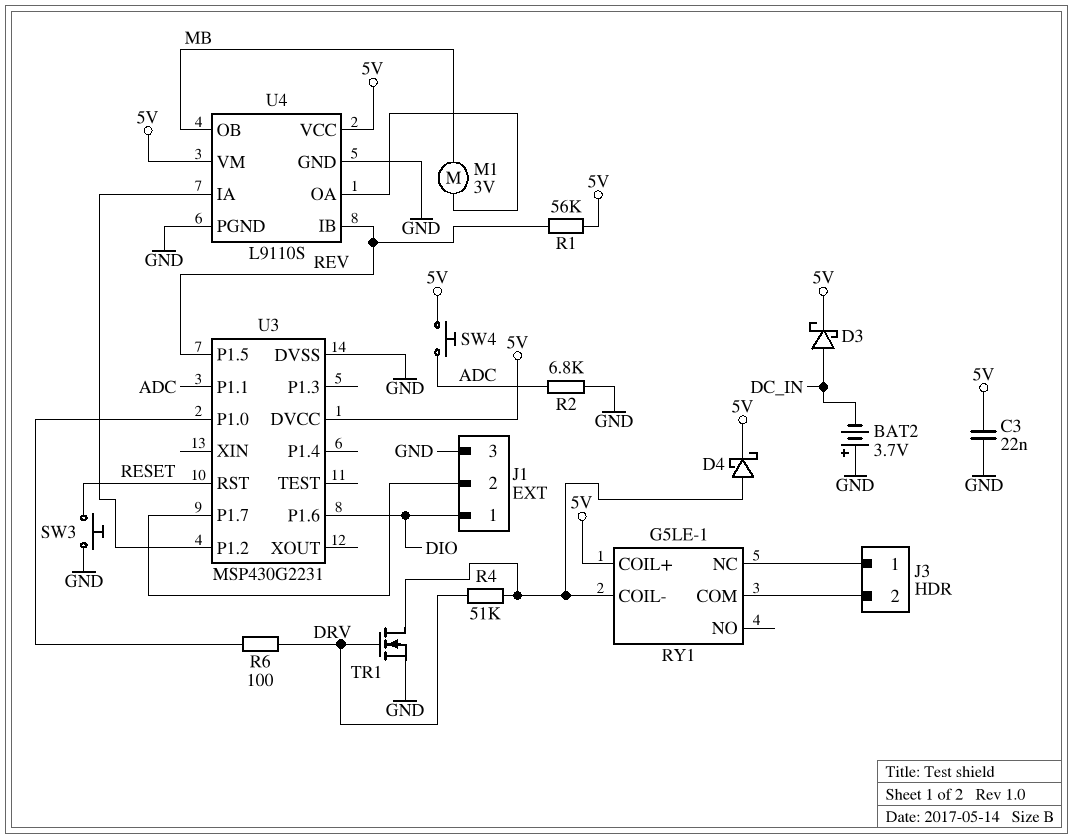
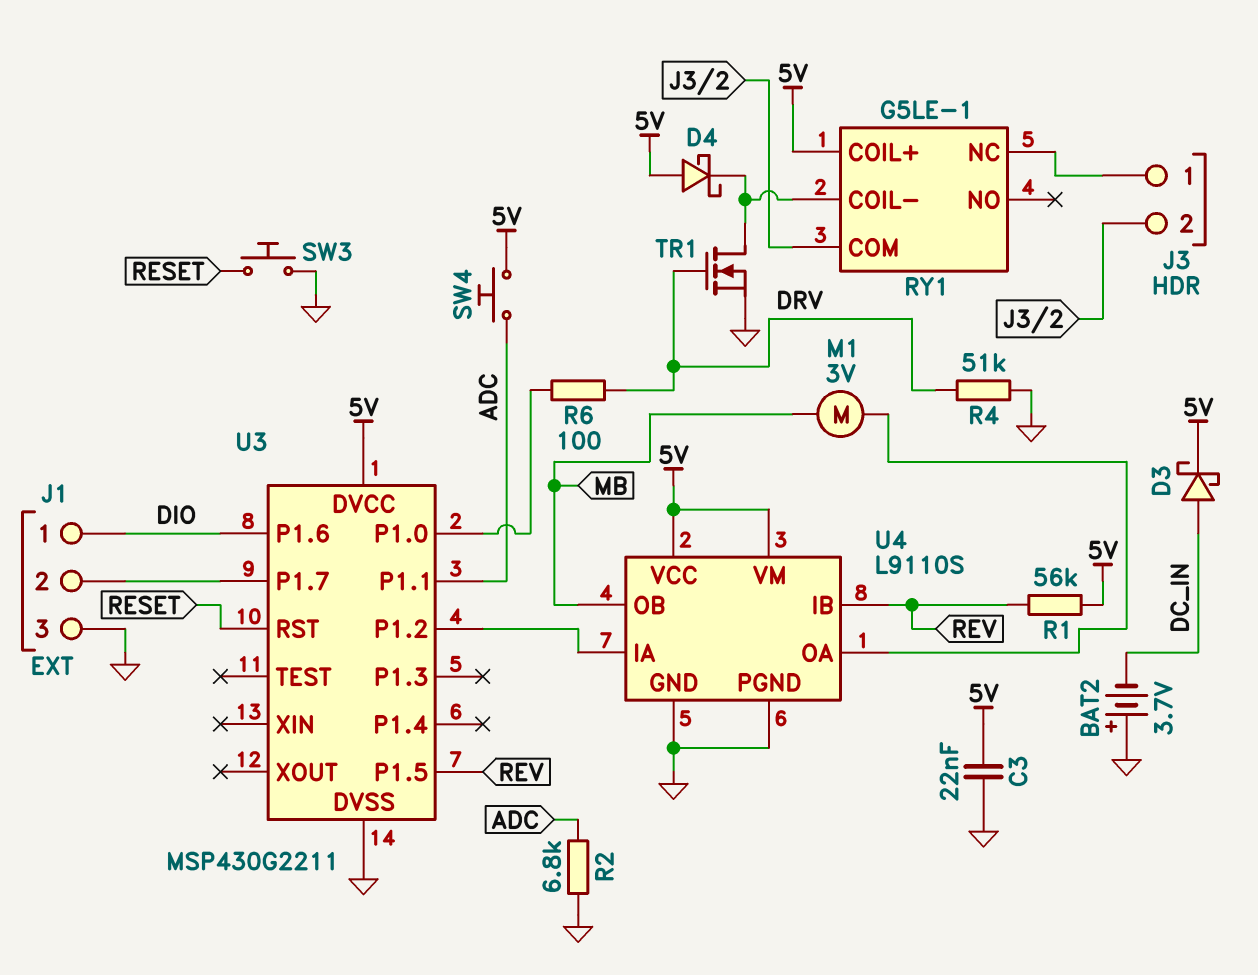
D4: schottky (A RY1/COIL-, K 5V) -> schottky (A 5V, K RY1/COIL-)
R4: 51k (DRV, RY1/COIL-) -> 51k (DRV, GND)
U3: MSP430G2231 -> MSP430G2211

